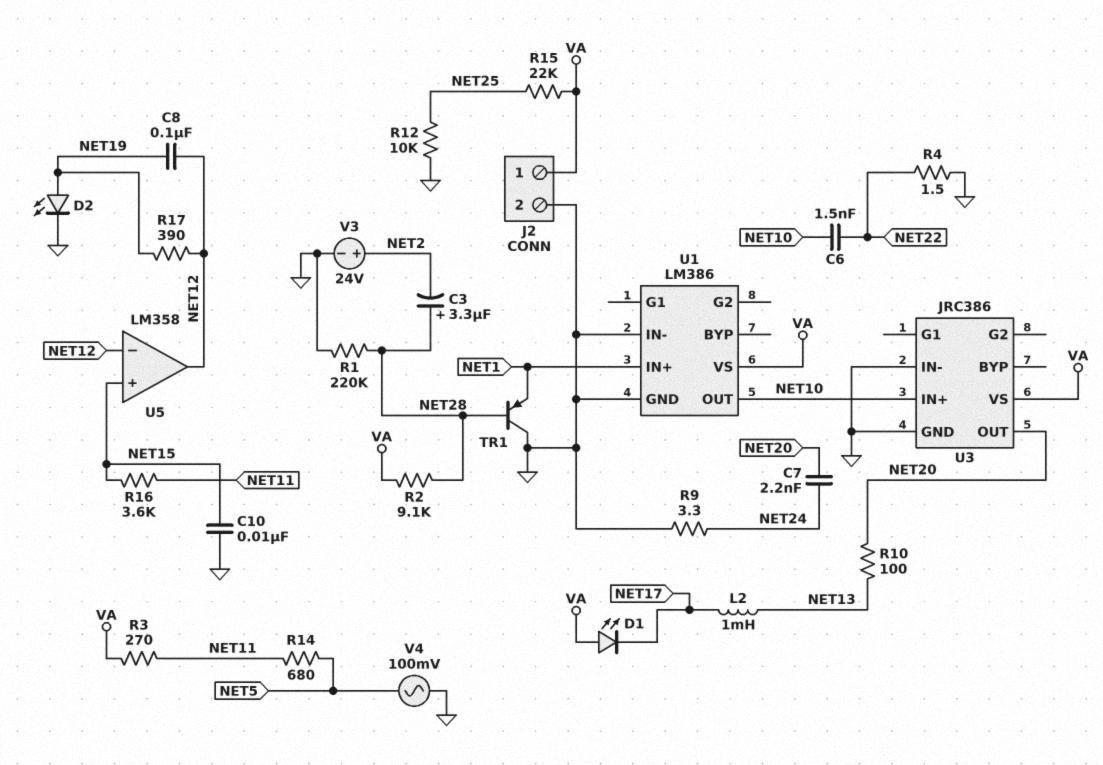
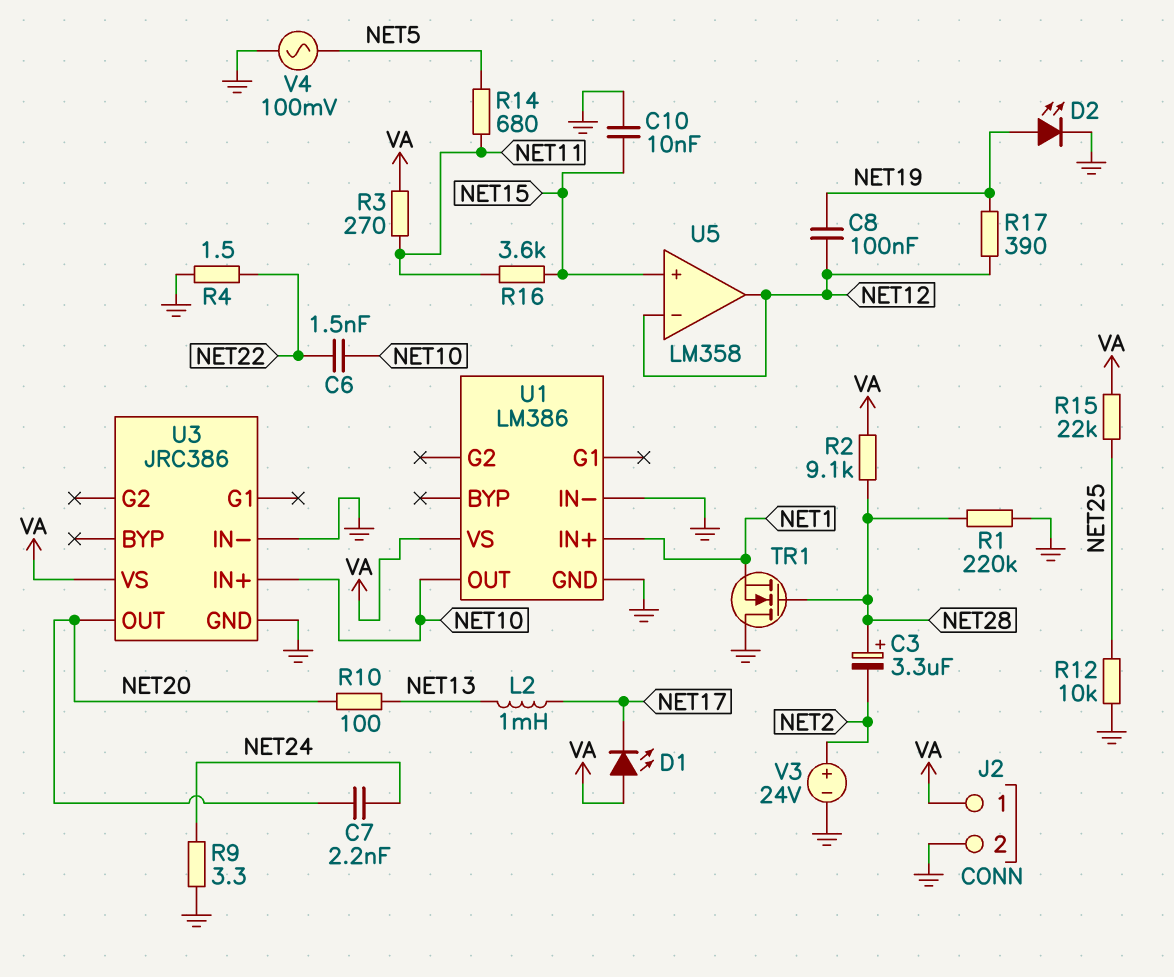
TR1: PNP (B NET28, C GND, E NET1) -> NMOS (G NET28, D GND, S NET1)

